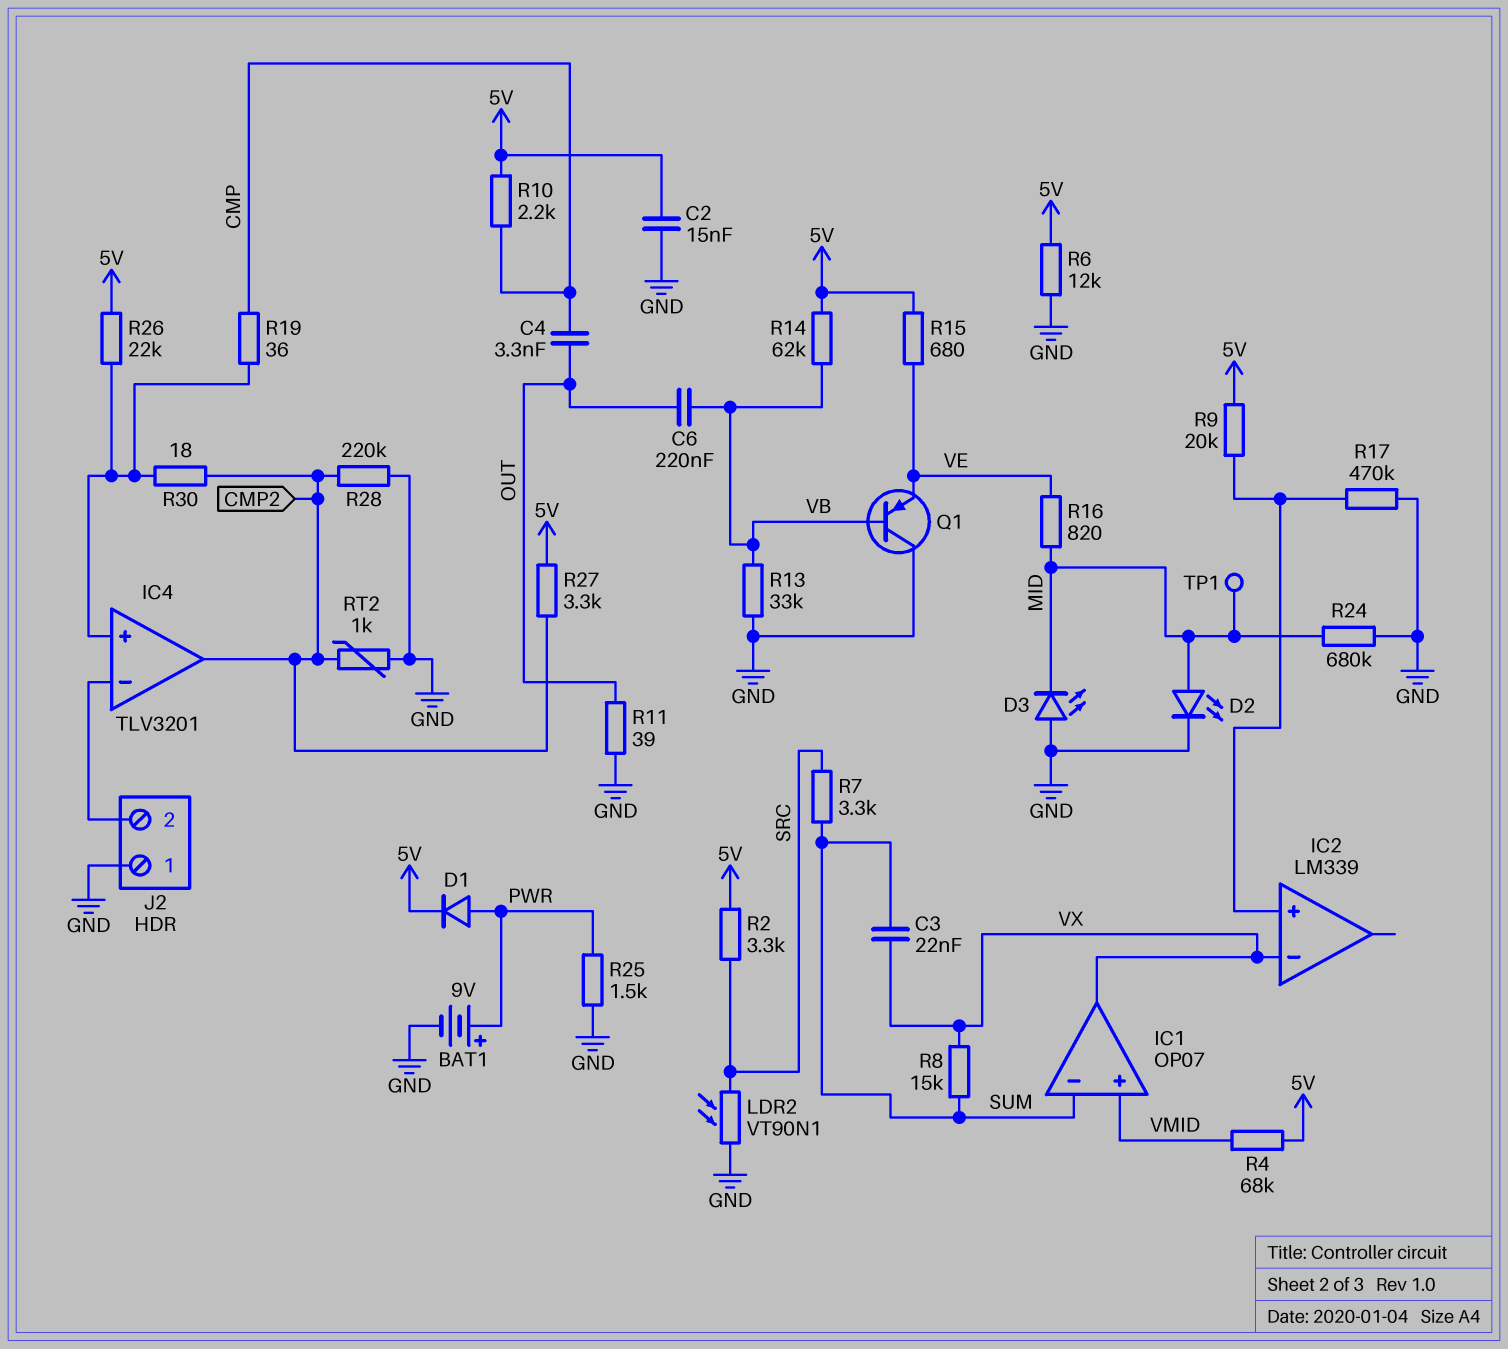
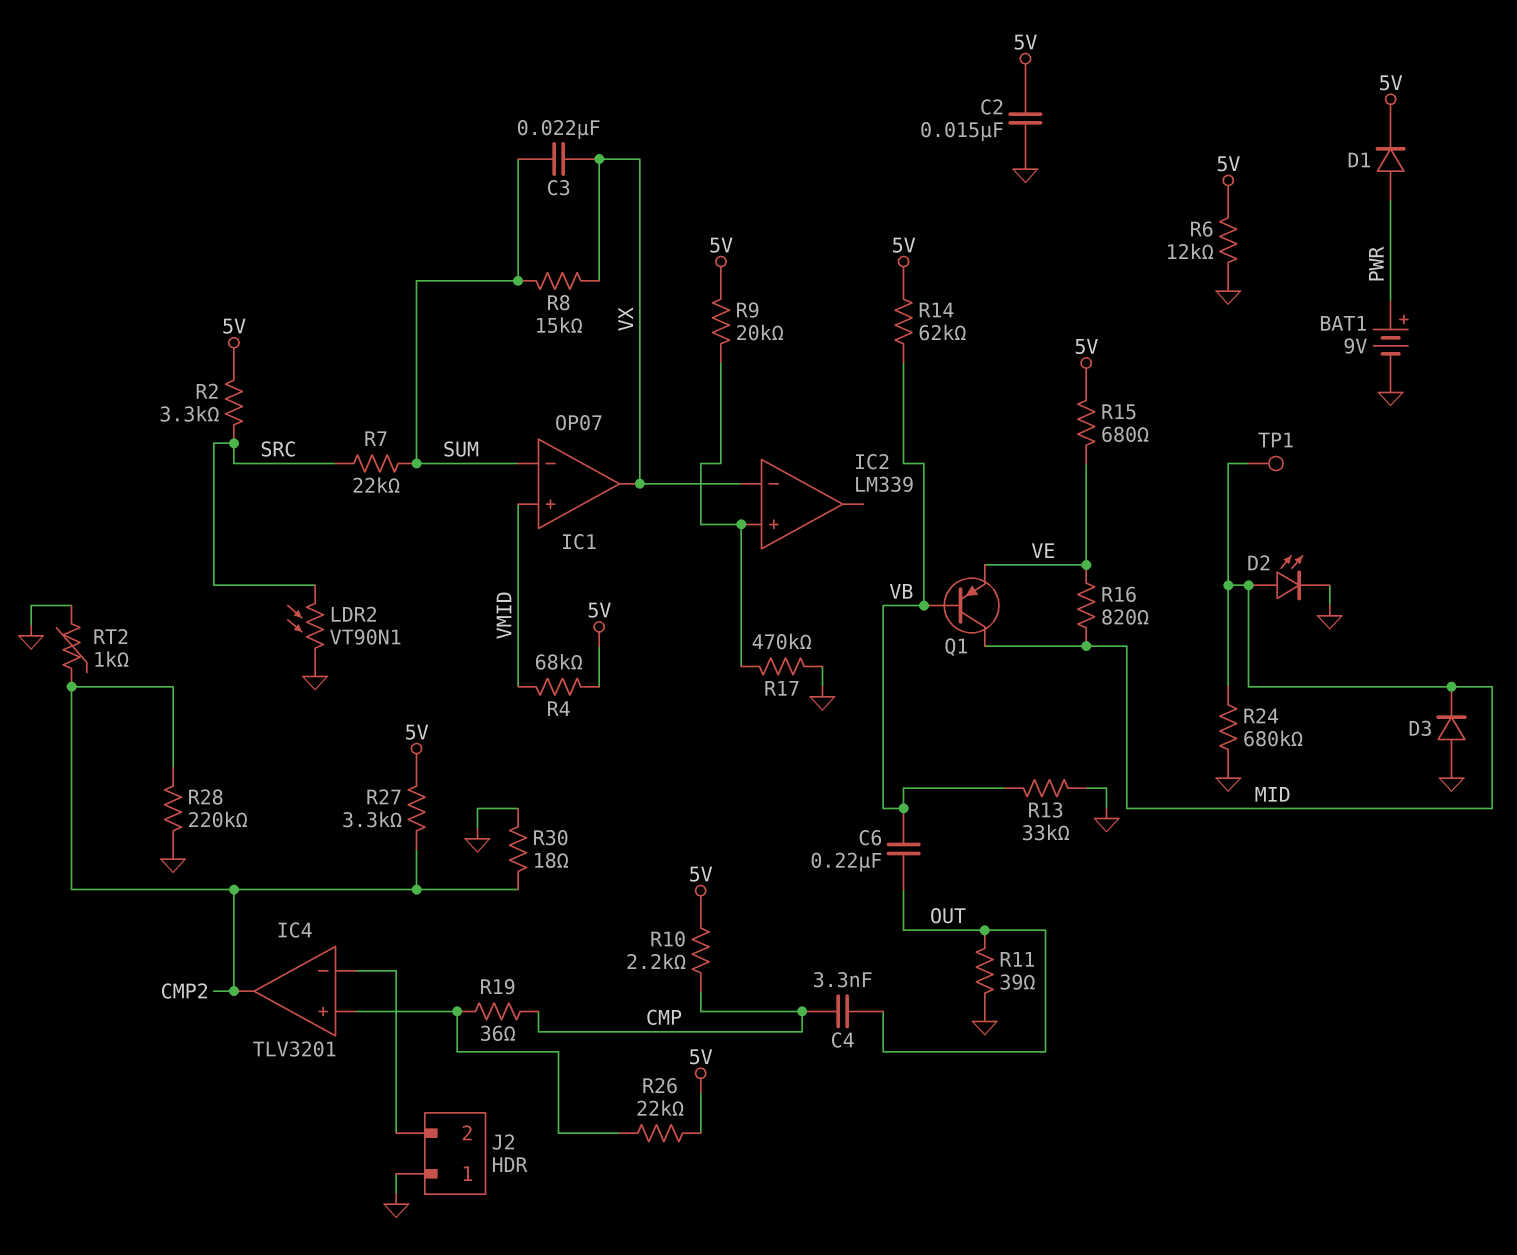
D3: LED (A GND, K MID) -> diode (A GND, K MID)
Q1: PNP (B VB, C GND, E VE) -> PNP (B VB, C MID, E VE)
R7: 3.3k (SRC, SUM) -> 22k (SRC, SUM)
R25: 1.5k (GND, PWR) -> none
R30: 18 (CMP2, IC4/in+) -> 18 (CMP2, GND)

